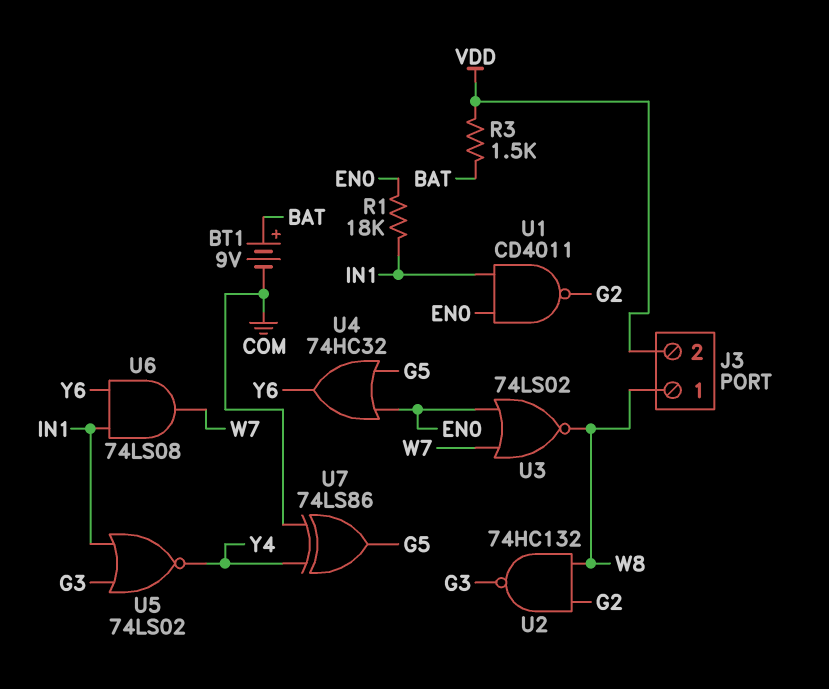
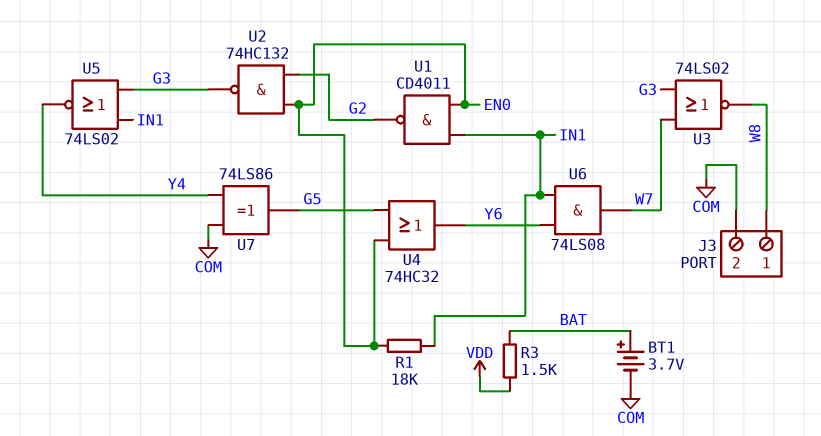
BT1: 9V (plus BAT, minus COM) -> 3.7V (plus BAT, minus COM)
J3 pin 2: VDD -> COM
U2: NAND 74HC132 (in G2, in W8, out G3) -> NAND 74HC132 (in EN0, in G2, out G3)
U3: NOR 74LS02 (in EN0, in W7, out W8) -> NOR 74LS02 (in G3, in W7, out W8)

